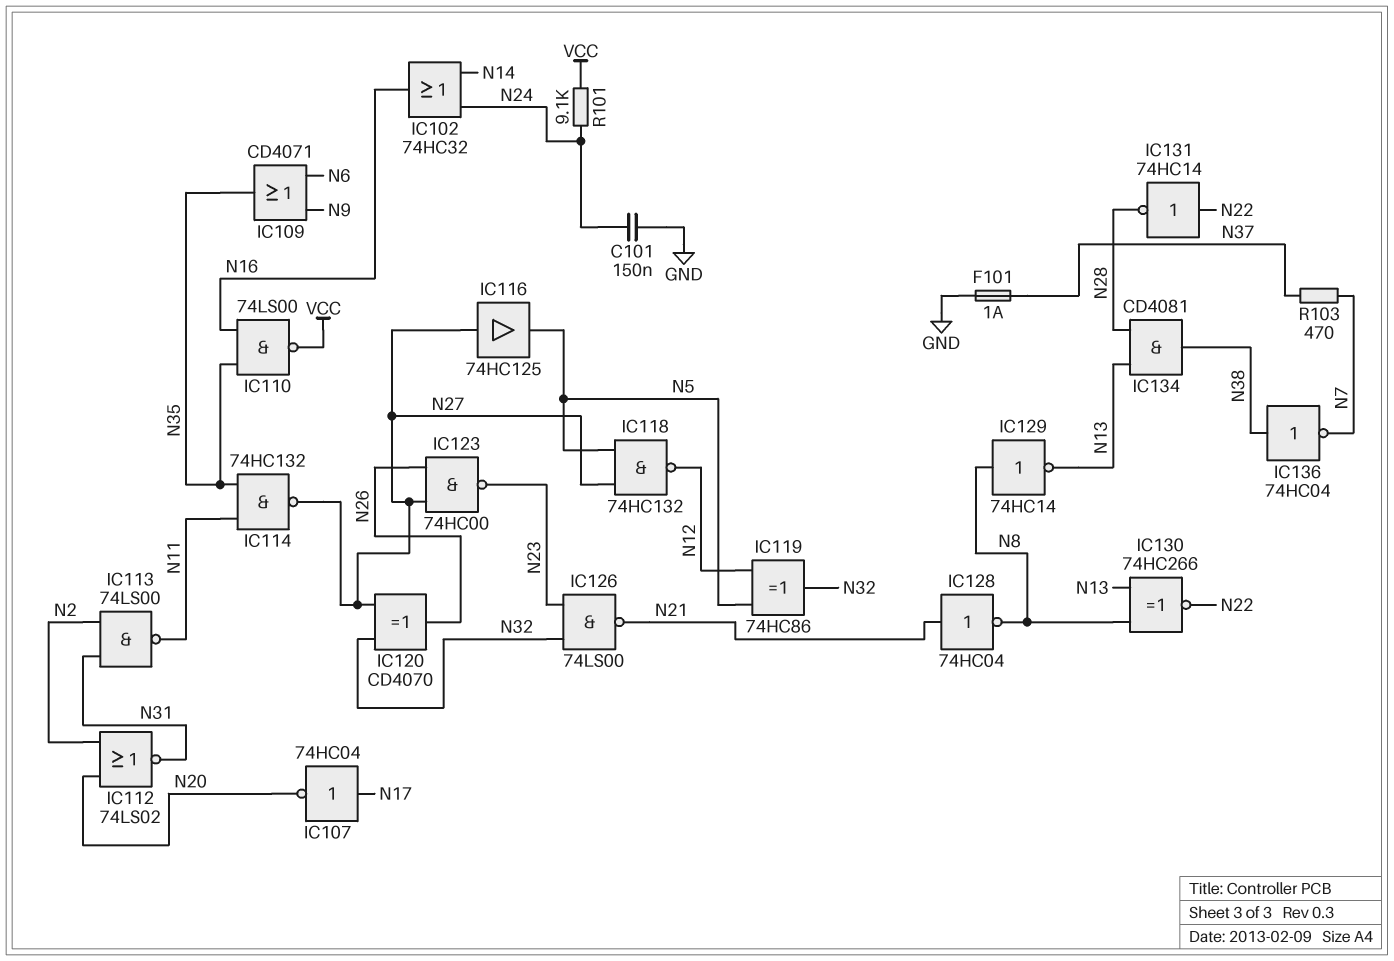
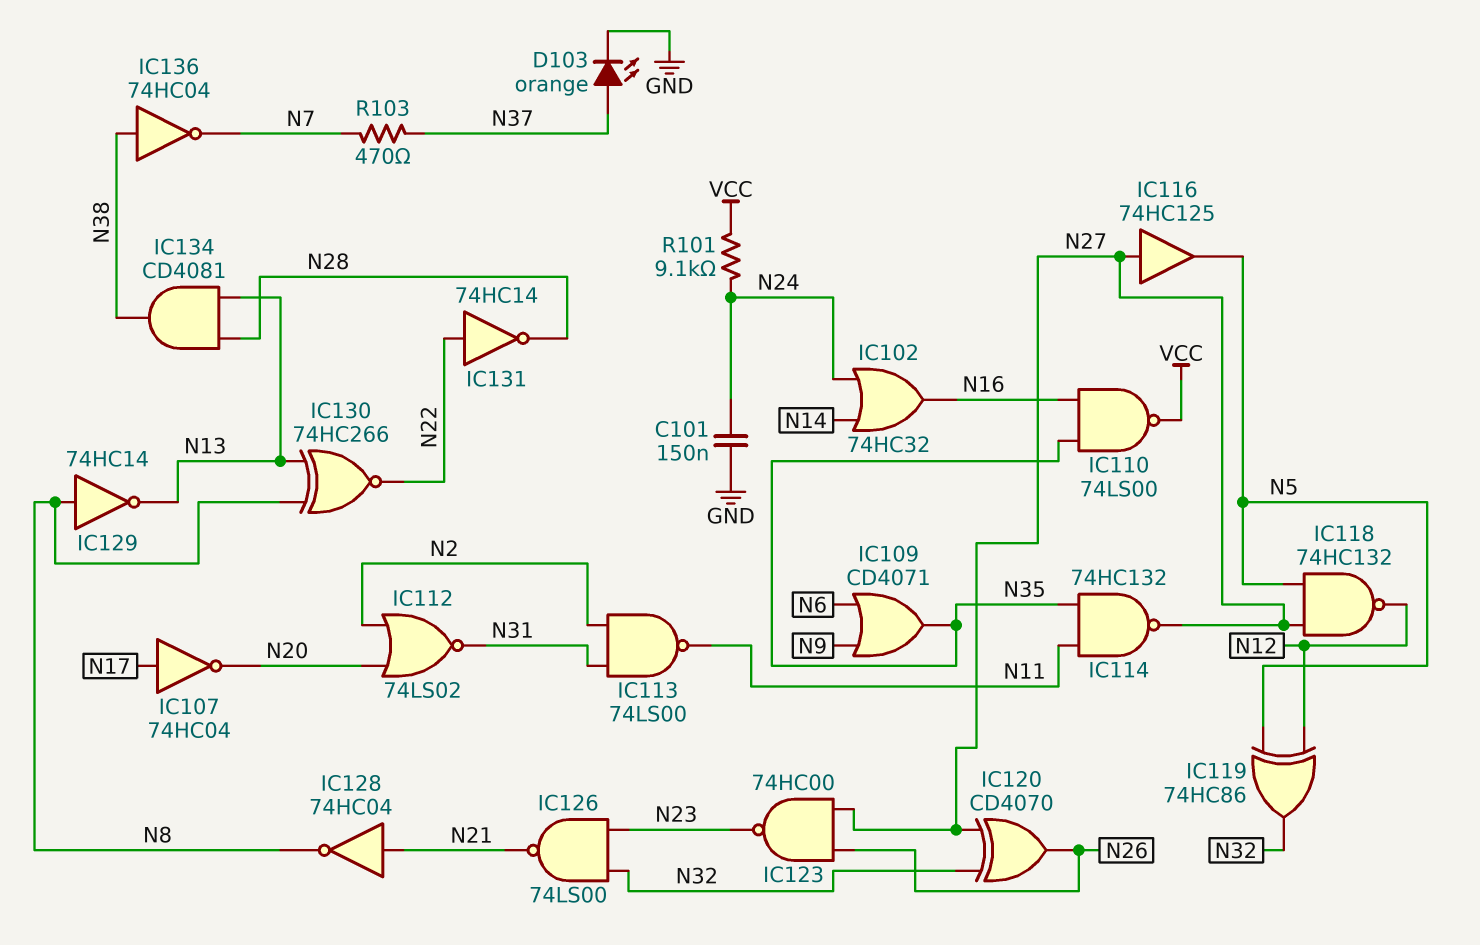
D103: none -> LED orange (A N37, K GND)
F101: 1A (GND, N37) -> none

